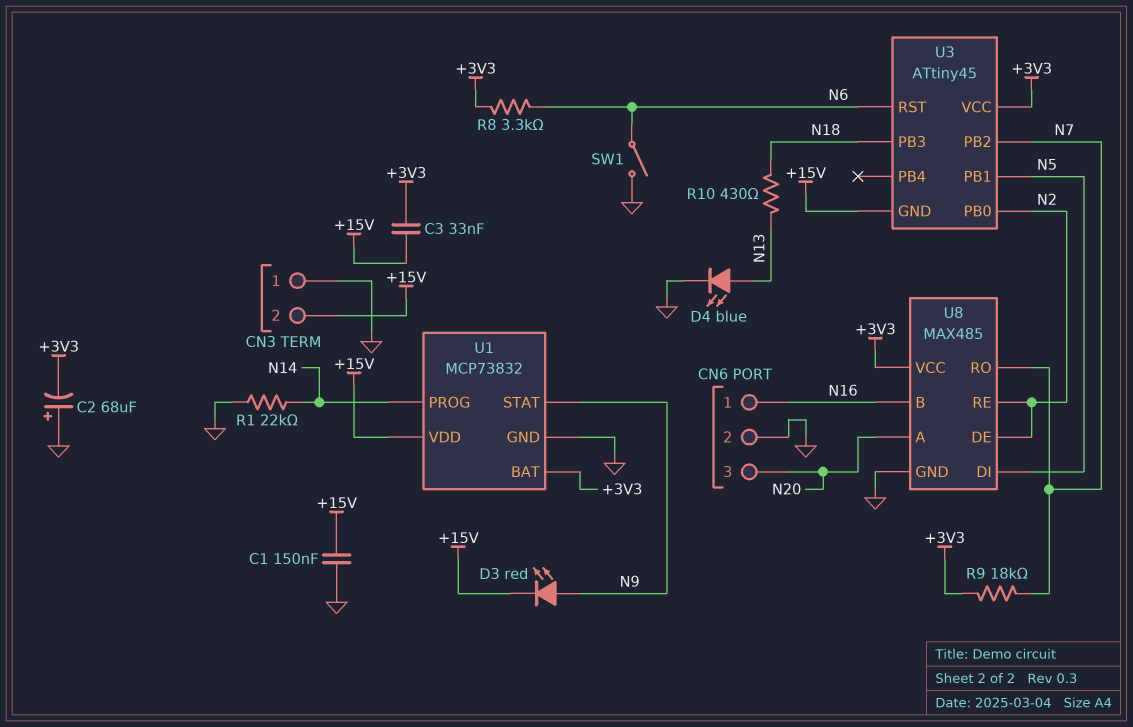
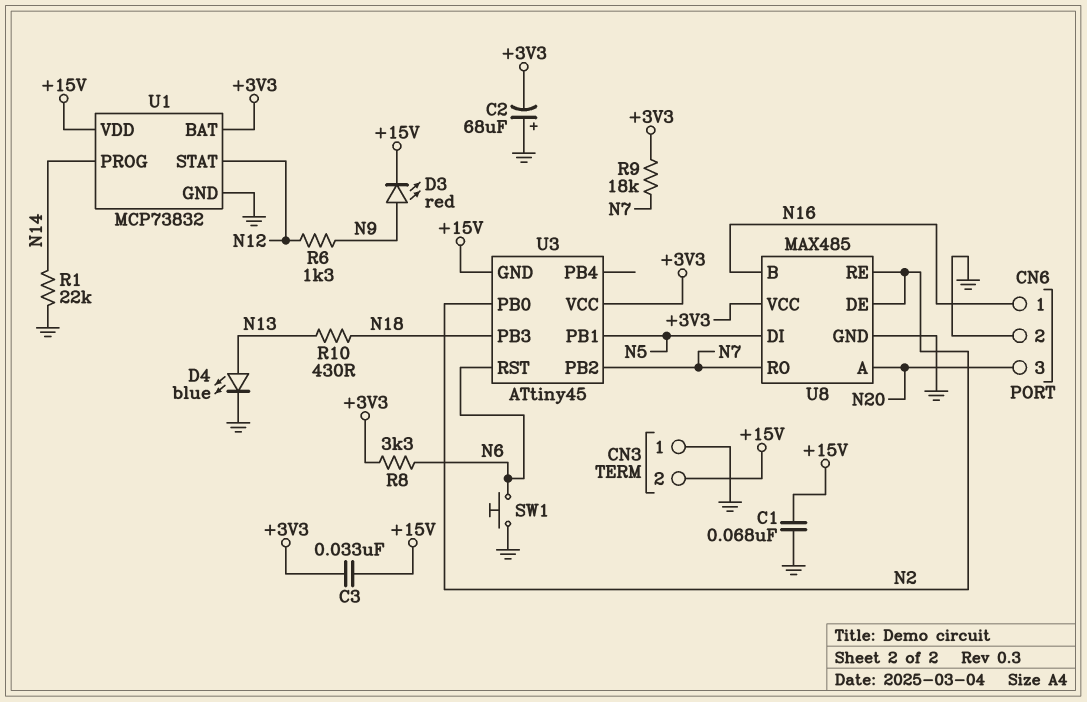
C1: 150nF (+15V, GND) -> 68nF (+15V, GND)
R6: none -> 1.3k (N9, N12)
SW1: switch (GND, N6) -> button (GND, N6)
U1 pin STAT: N9 -> N12

